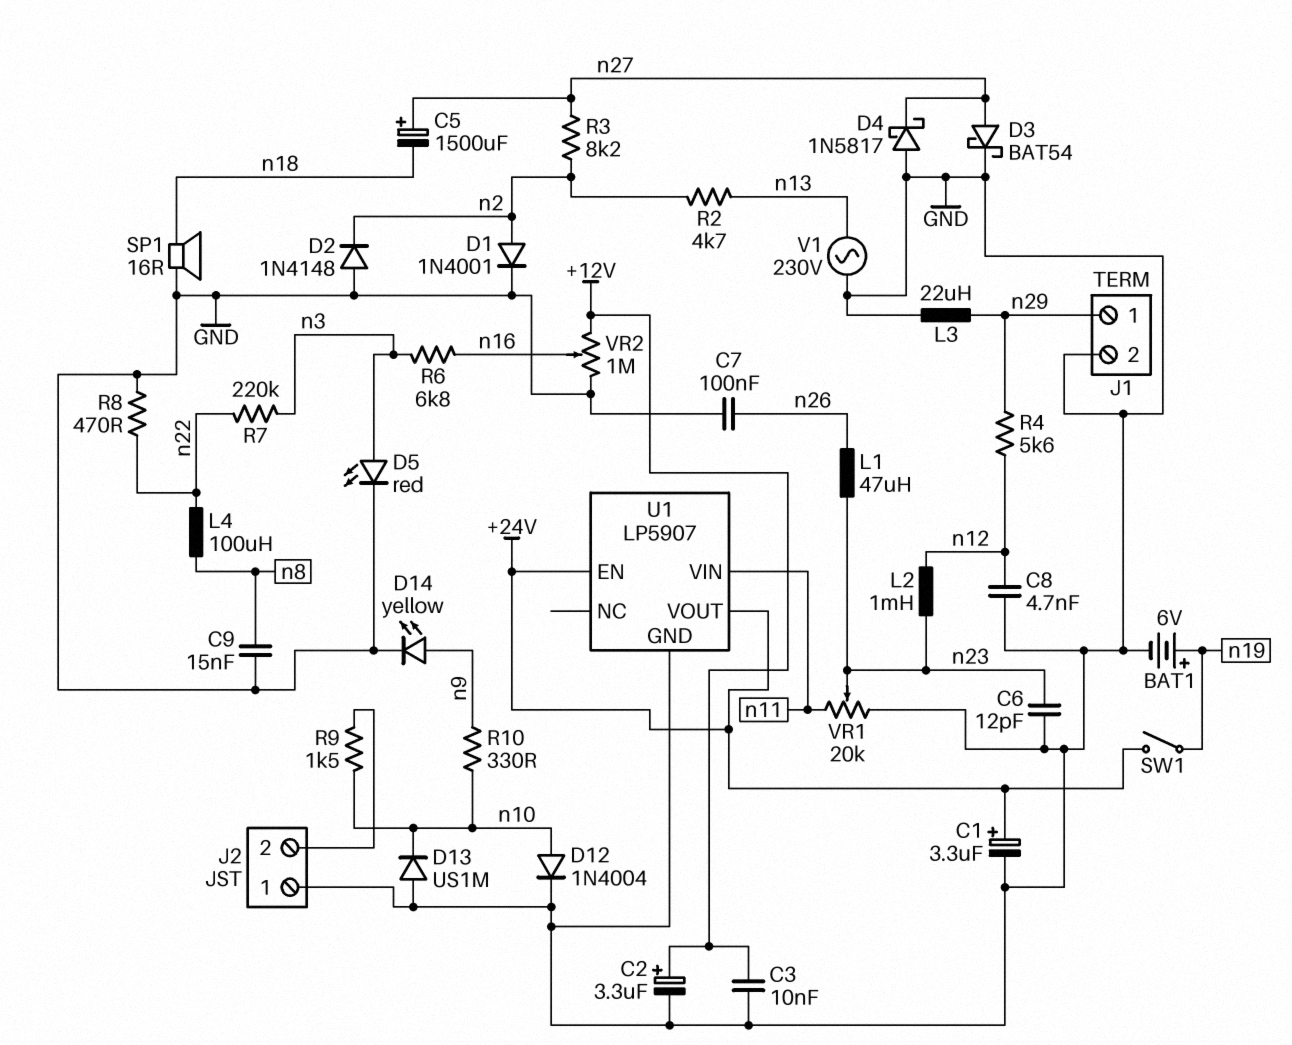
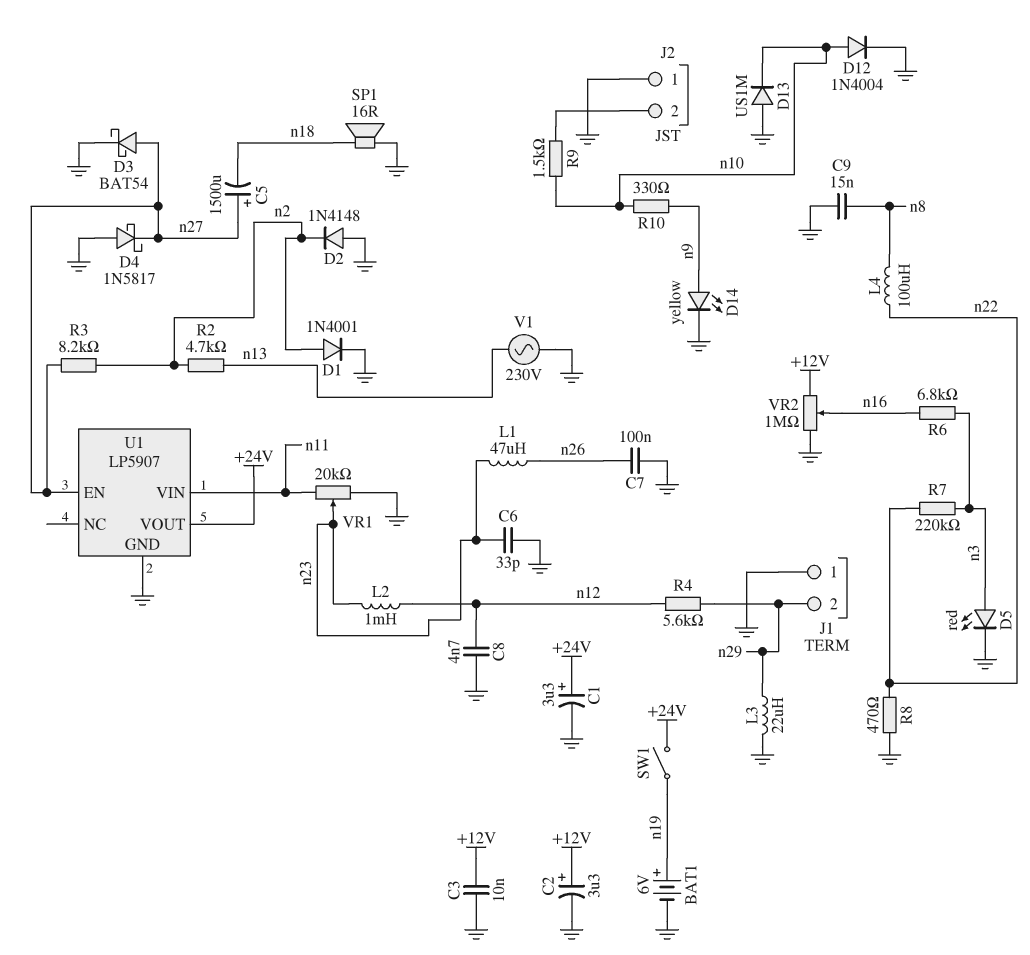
C6: 12pF (GND, n23) -> 33pF (GND, n23)
J1 pin 1: n29 -> GND
J1 pin 2: GND -> n29
U1 pin EN: +24V -> n27

